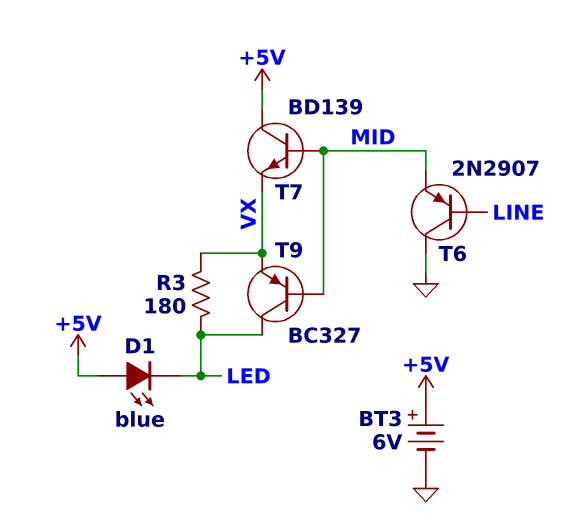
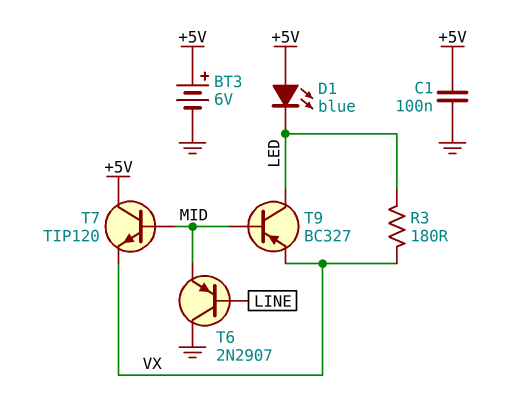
C1: none -> 100nF (+5V, GND)
T7: NPN BD139 (B MID, C +5V, E VX) -> NPN TIP120 (B MID, C +5V, E VX)

